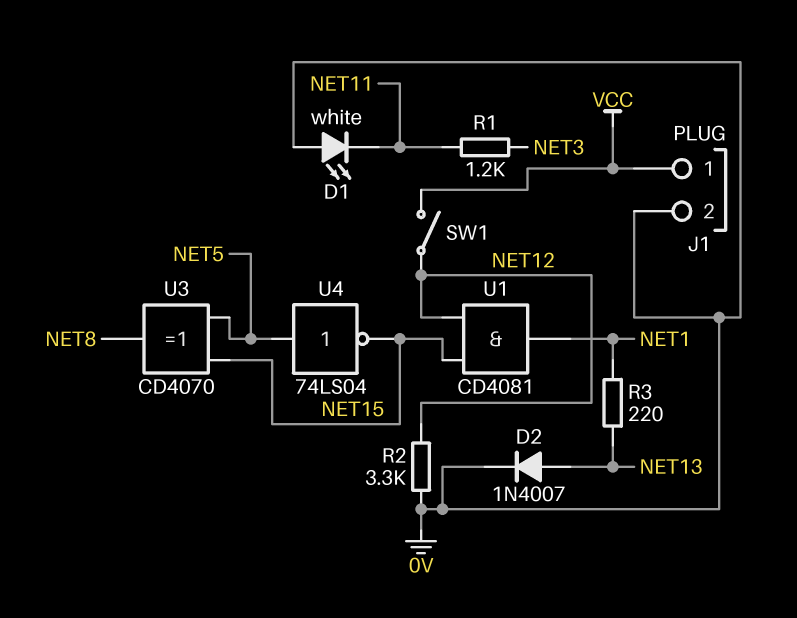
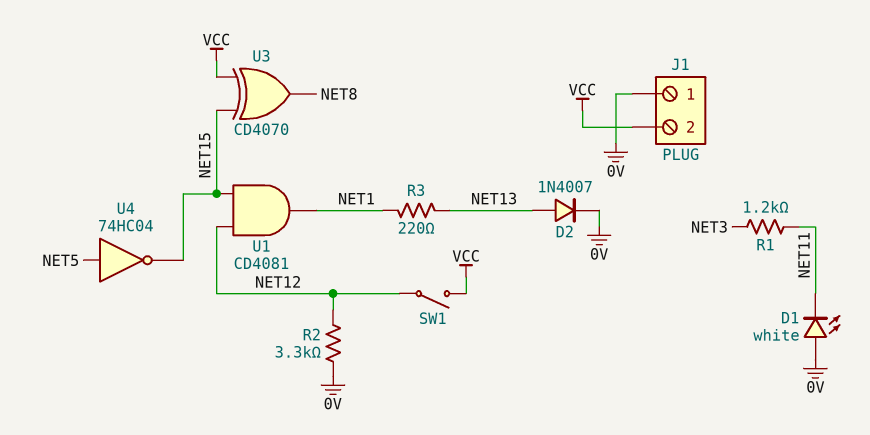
J1 pin 1: VCC -> 0V
J1 pin 2: 0V -> VCC
U3: XOR CD4070 (in NET5, in NET15, out NET8) -> XOR CD4070 (in NET15, in VCC, out NET8)
U4: NOT 74LS04 (in NET5, out NET15) -> NOT 74HC04 (in NET5, out NET15)

